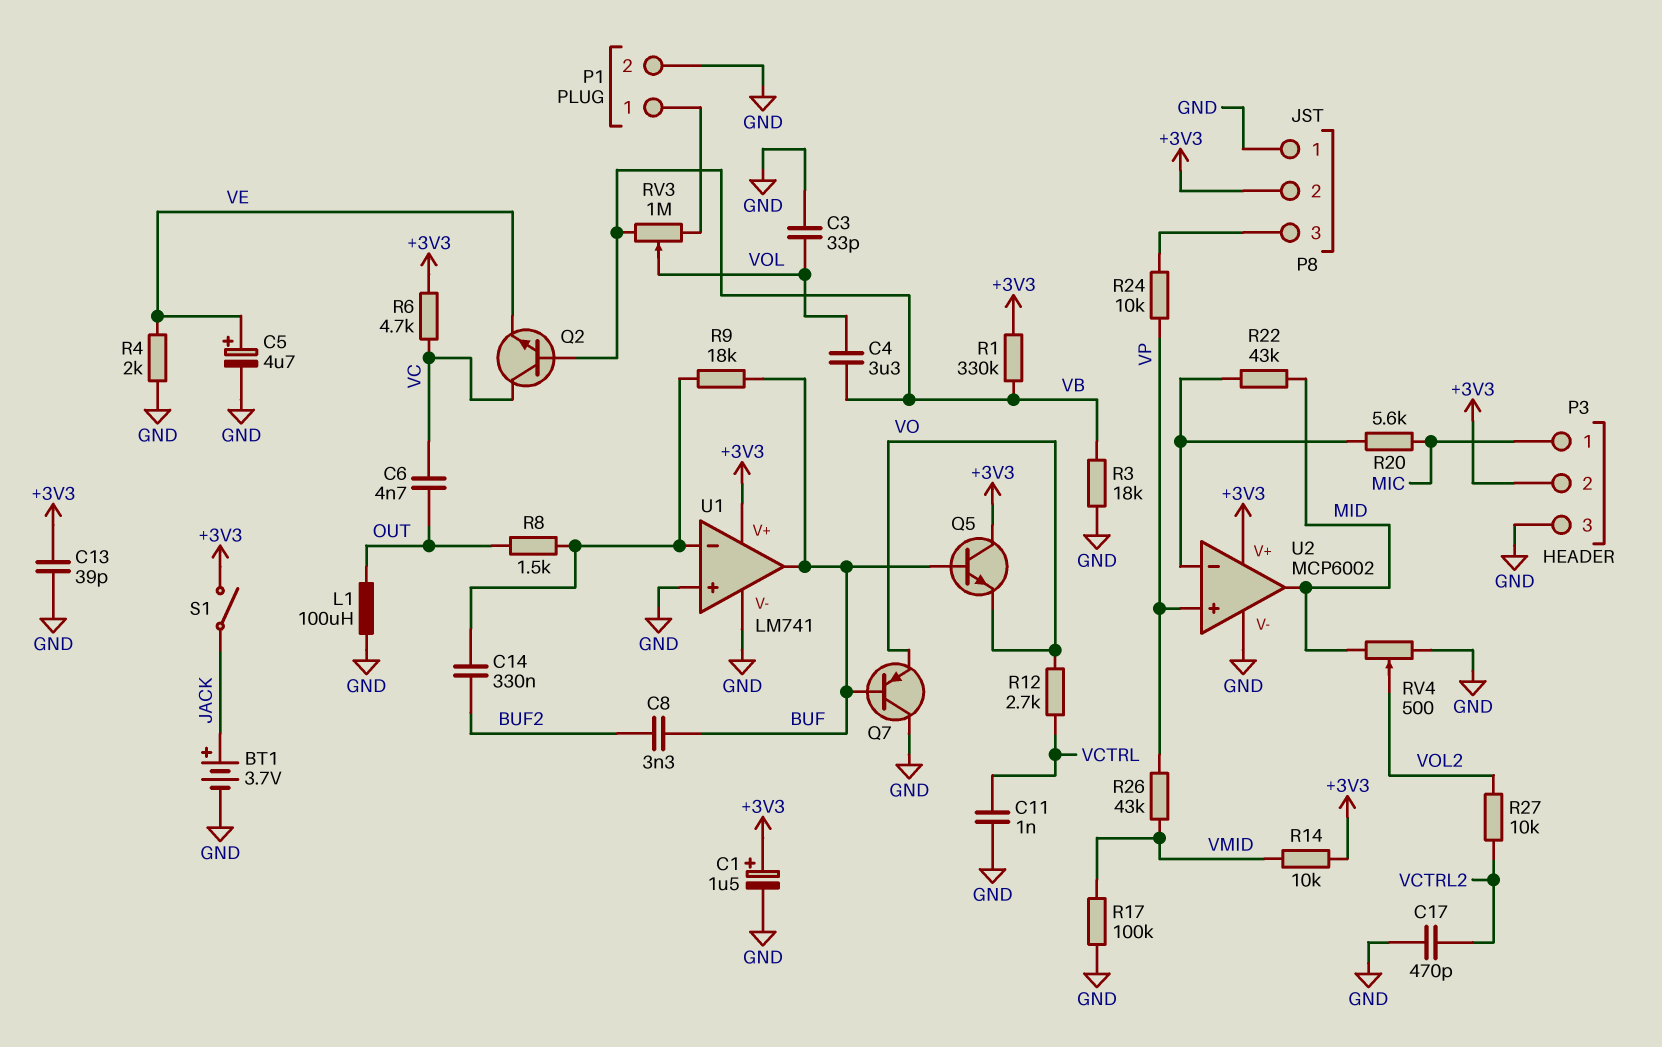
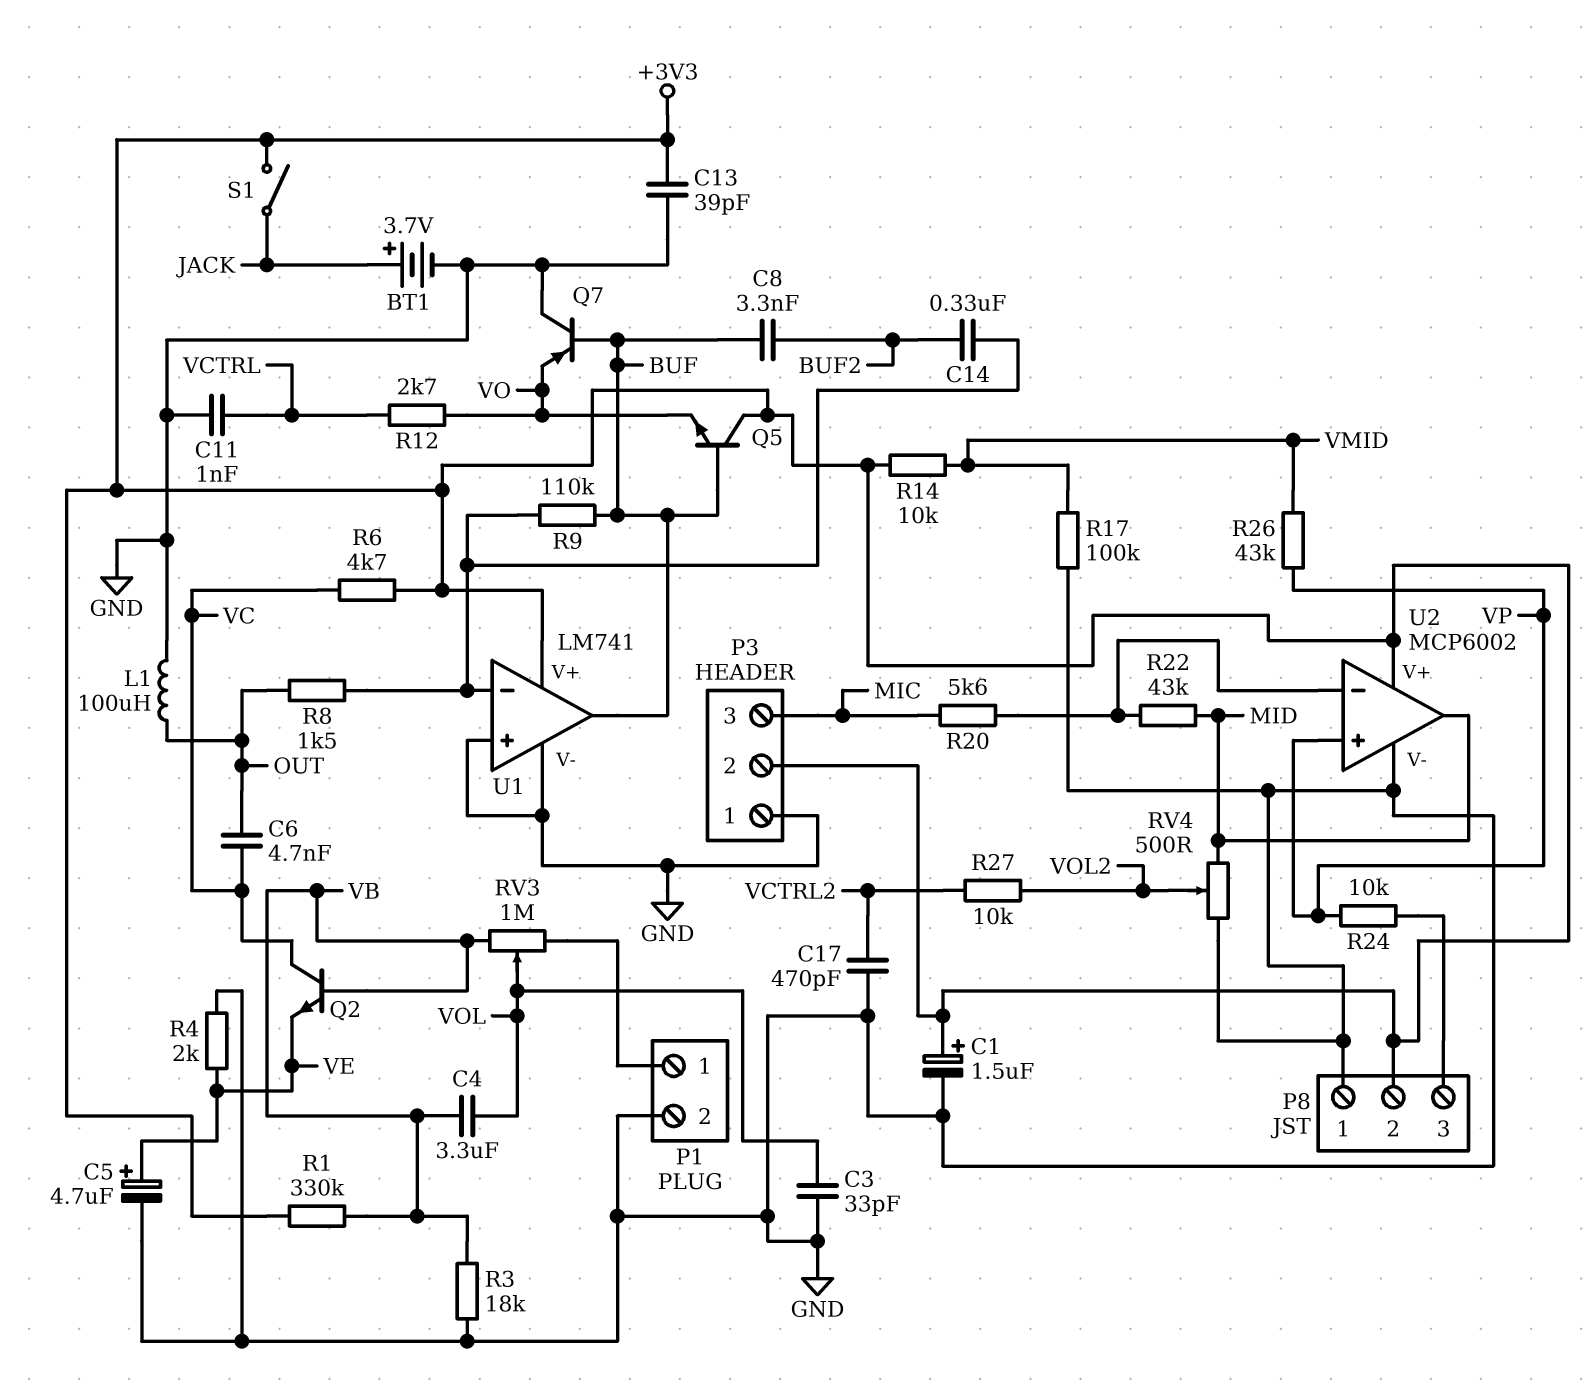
P3 pin 1: MIC -> GND
P3 pin 3: GND -> MIC
R9: 18k (BUF, U1/in-) -> 110k (BUF, U1/in-)

